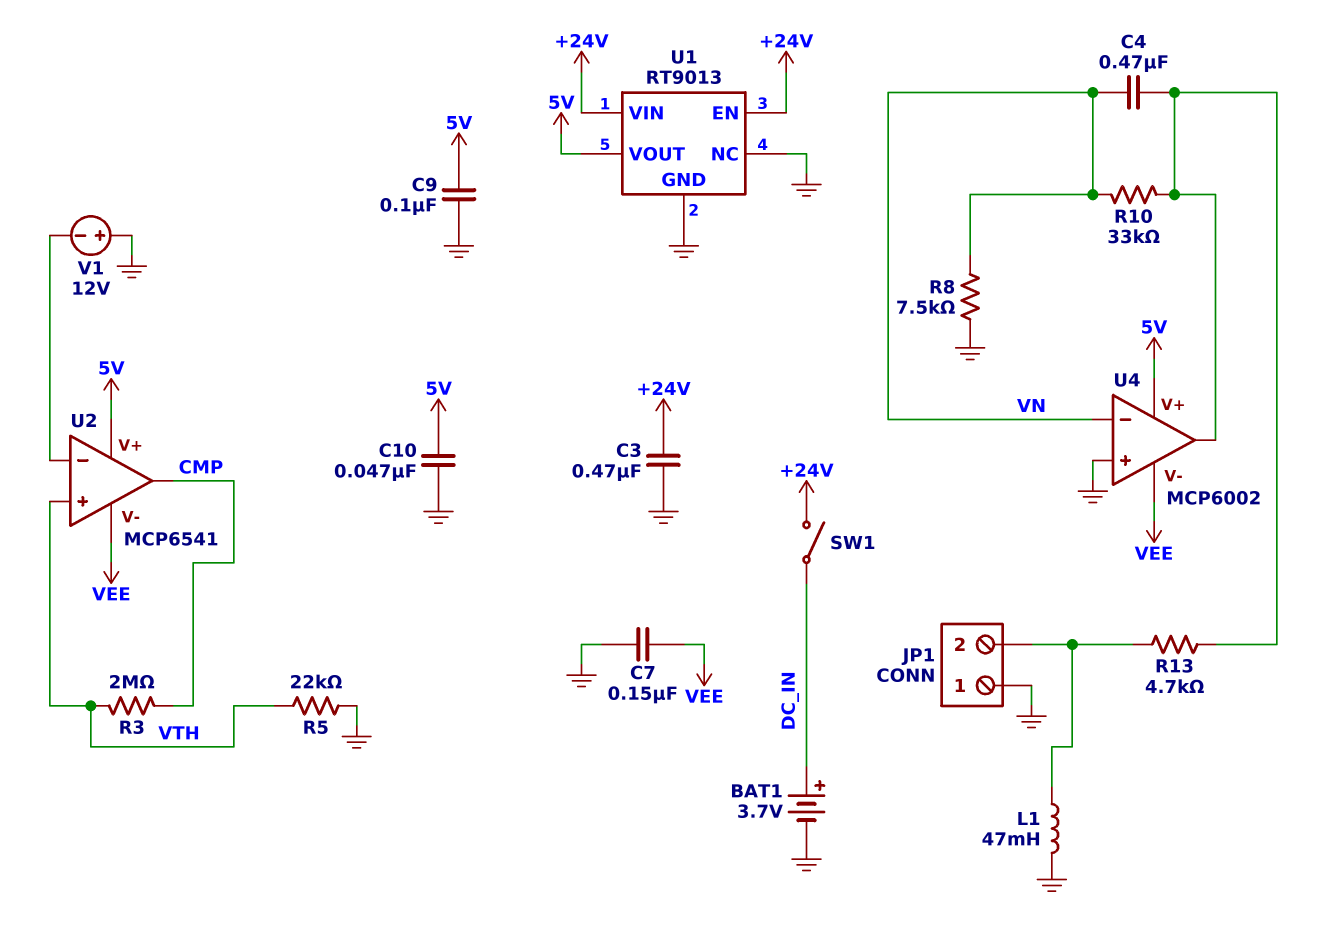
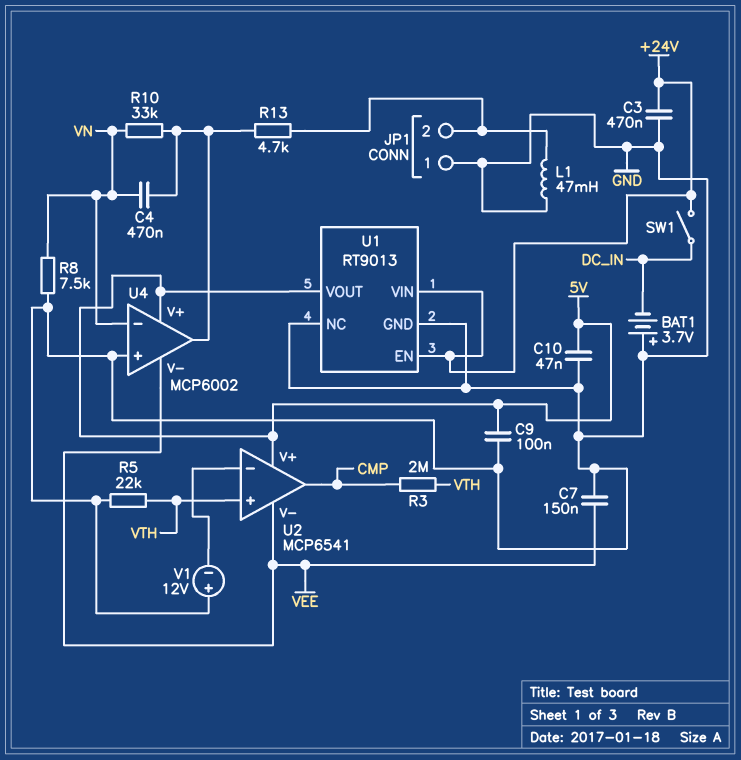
BAT1: 3.7V (plus DC_IN, minus GND) -> 3.7V (plus GND, minus DC_IN)

